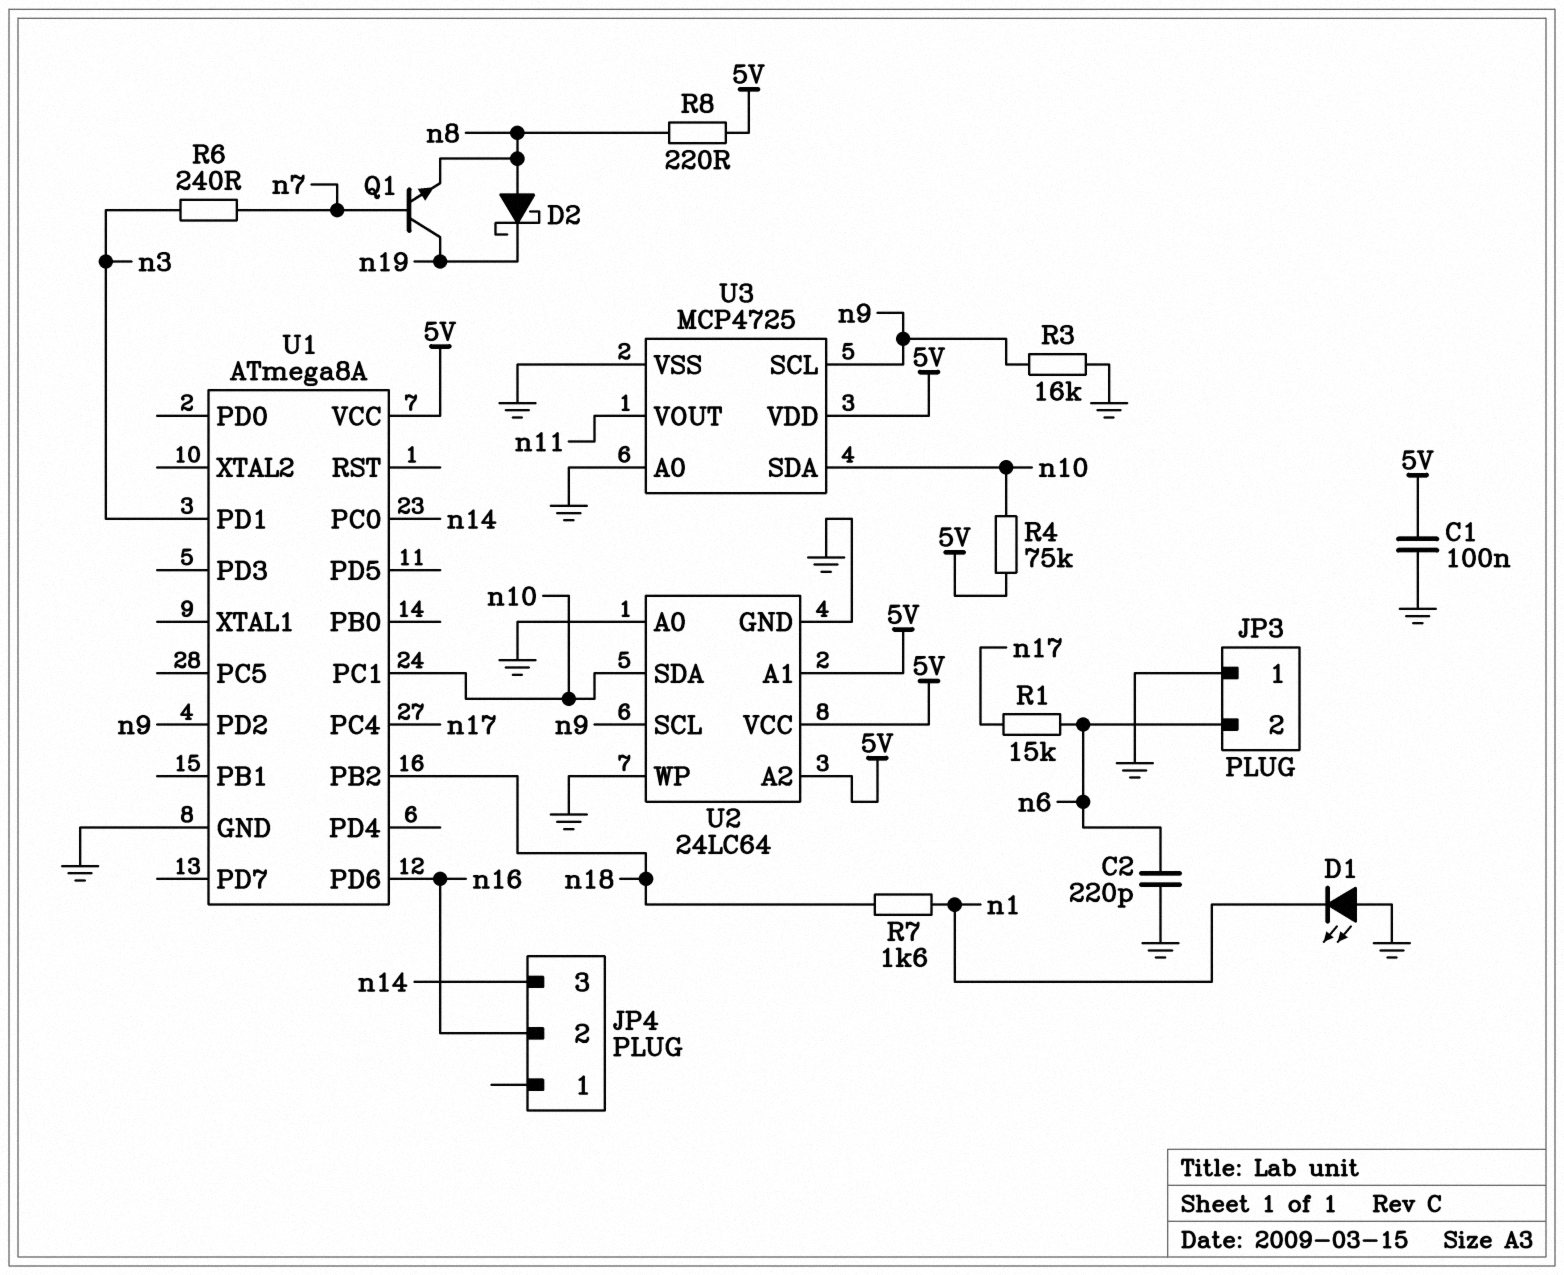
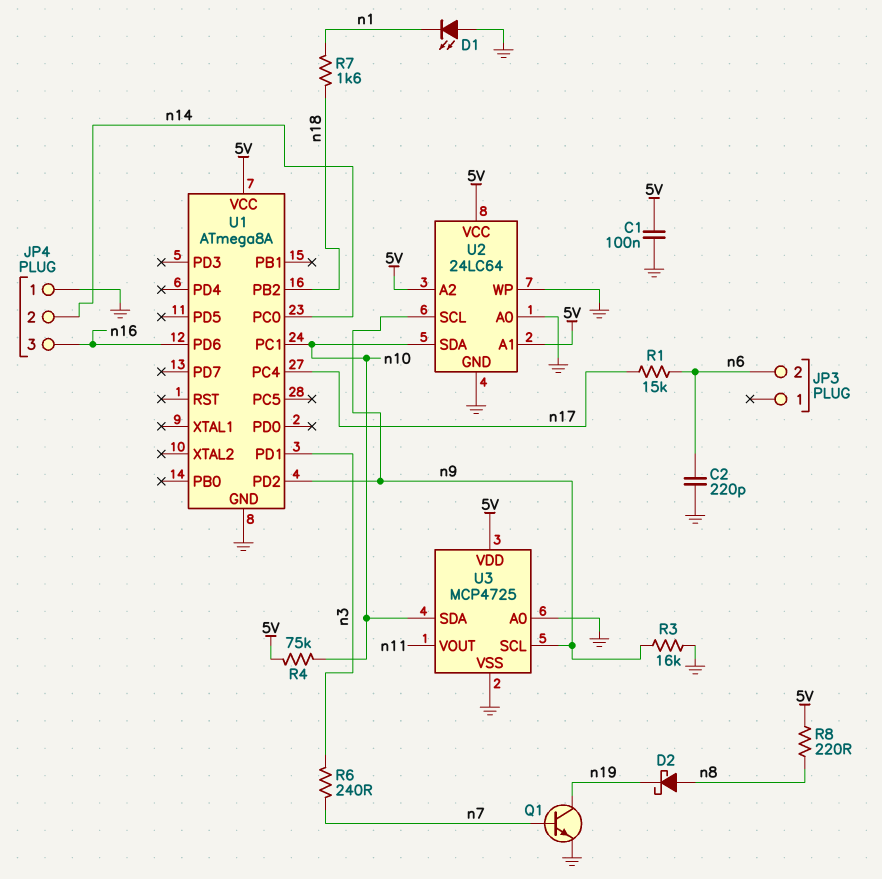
JP3 pin 1: GND -> none
JP4 pin 1: none -> GND
JP4 pin 2: n16 -> n14
JP4 pin 3: n14 -> n16
Q1: NPN (B n7, C n19, E n8) -> NPN (B n7, C n19, E GND)

